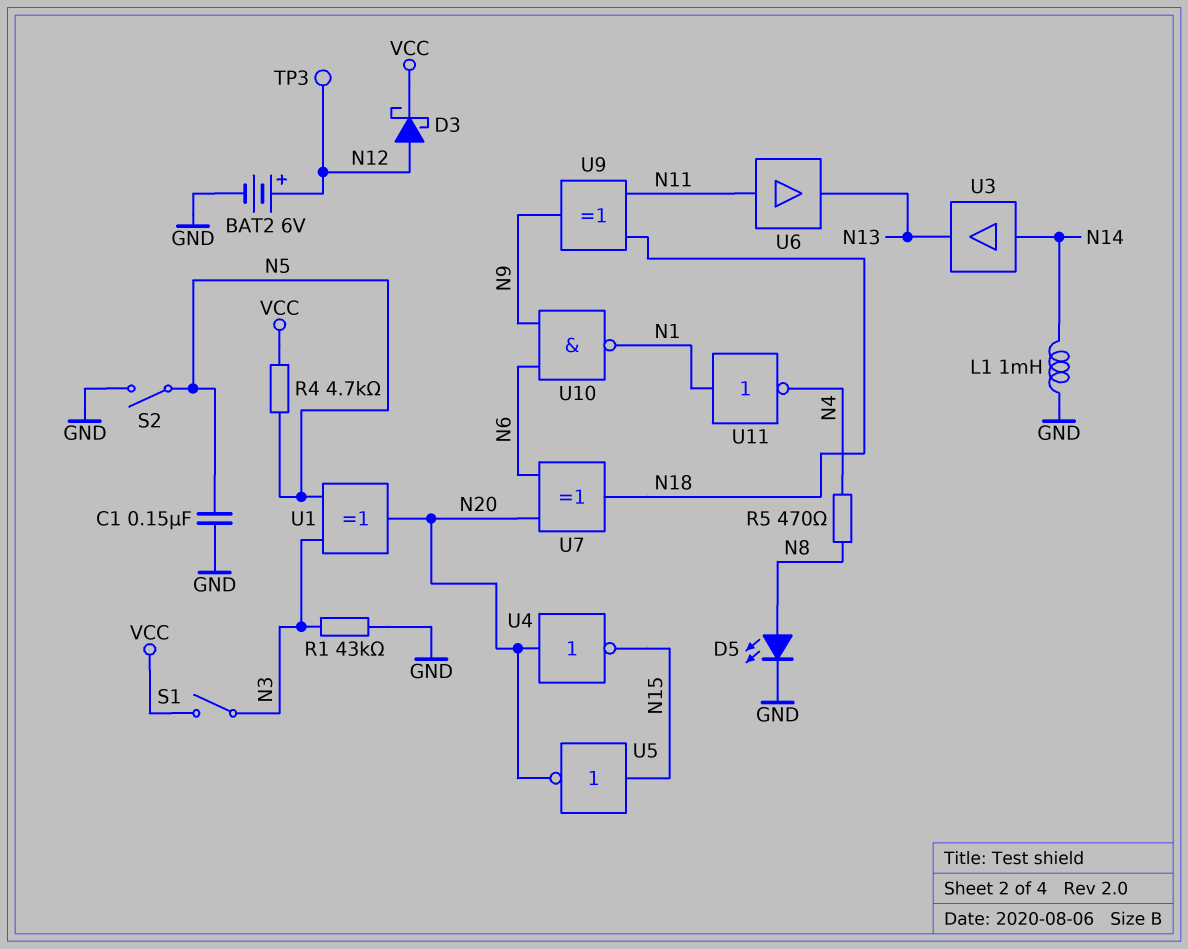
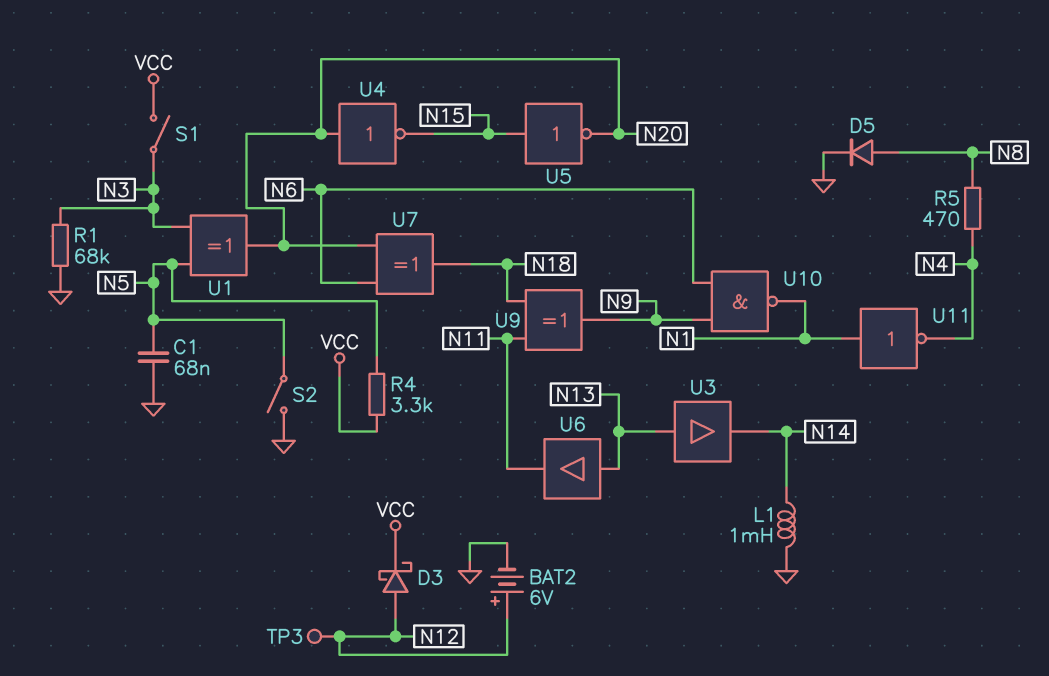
C1: 150nF (GND, N5) -> 68nF (GND, N5)
D5: LED (A N8, K GND) -> diode (A N8, K GND)
R1: 43k (GND, N3) -> 68k (GND, N3)
R4: 4.7k (N5, VCC) -> 3.3k (N5, VCC)
U3: buffer (in N14, out N13) -> buffer (in N13, out N14)
U6: buffer (in N11, out N13) -> buffer (in N13, out N11)

